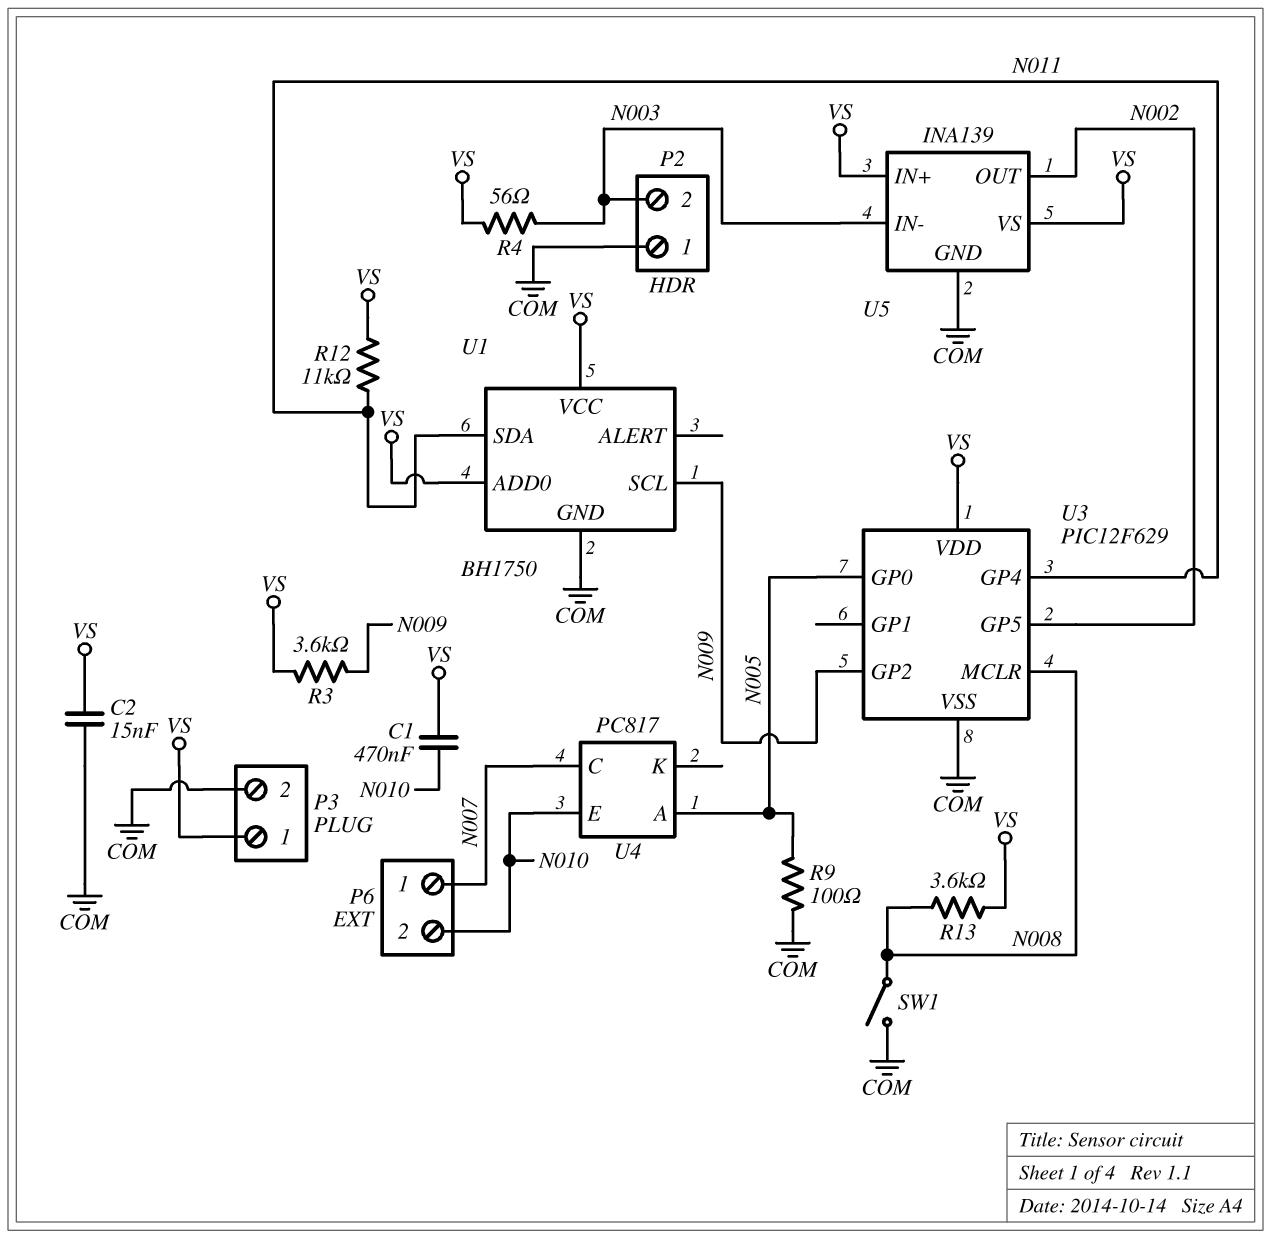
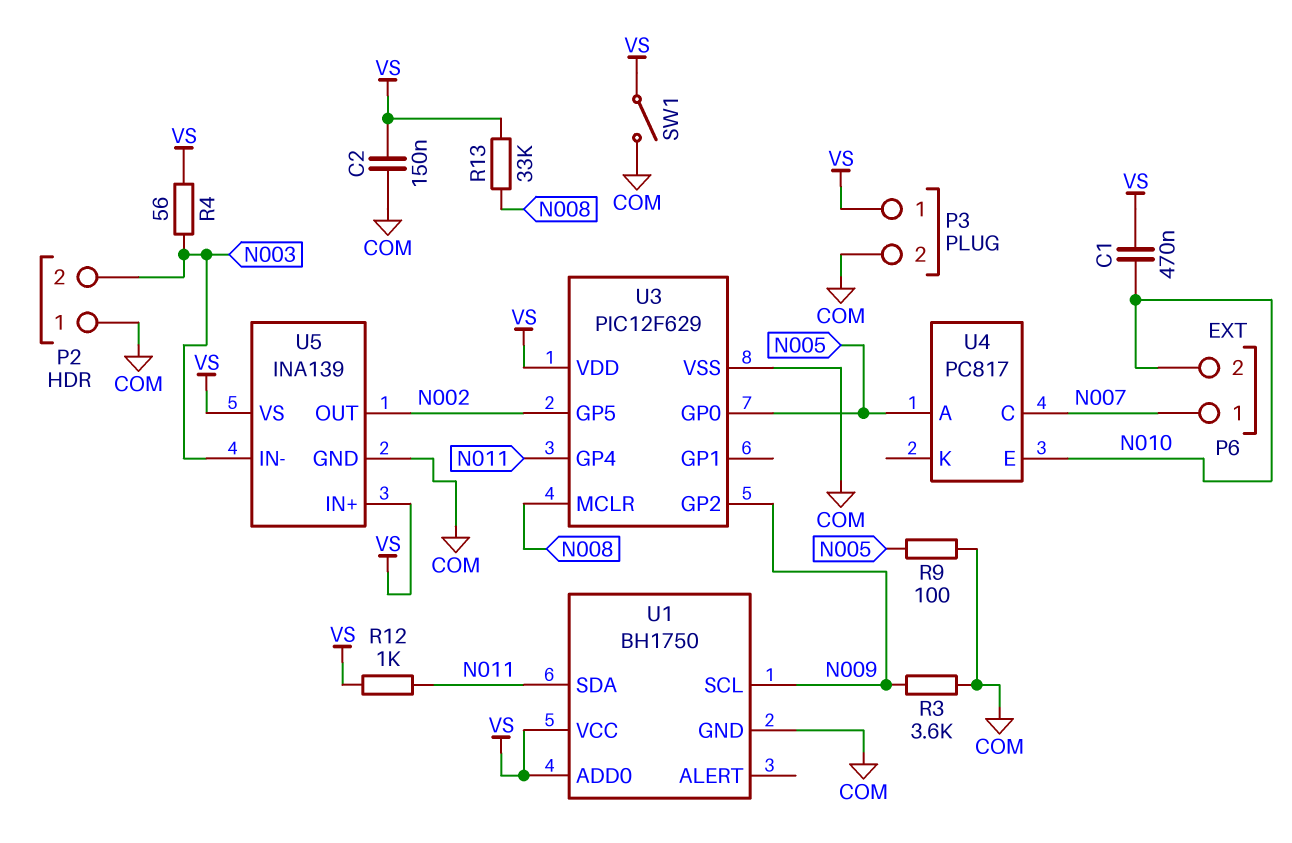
C2: 15nF (COM, VS) -> 150nF (COM, VS)
R3: 3.6k (N009, VS) -> 3.6k (COM, N009)
R12: 11k (N011, VS) -> 1k (N011, VS)
R13: 3.6k (N008, VS) -> 33k (N008, VS)
SW1: switch (COM, N008) -> switch (COM, VS)

